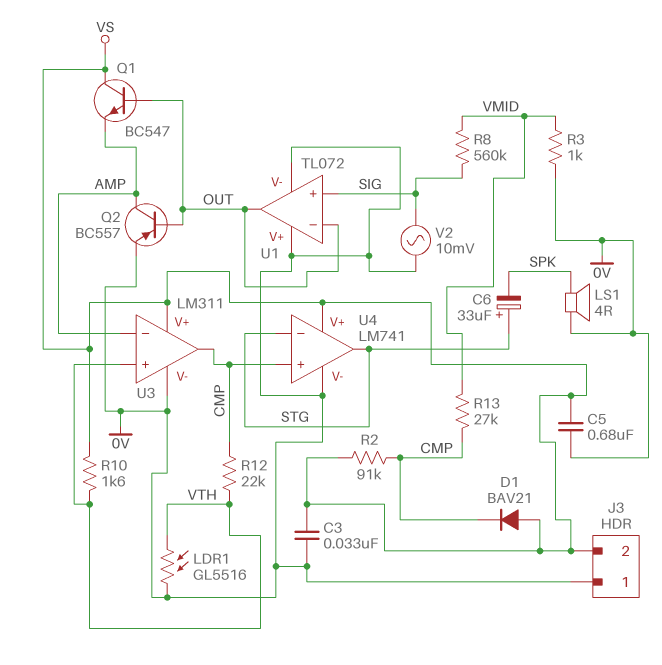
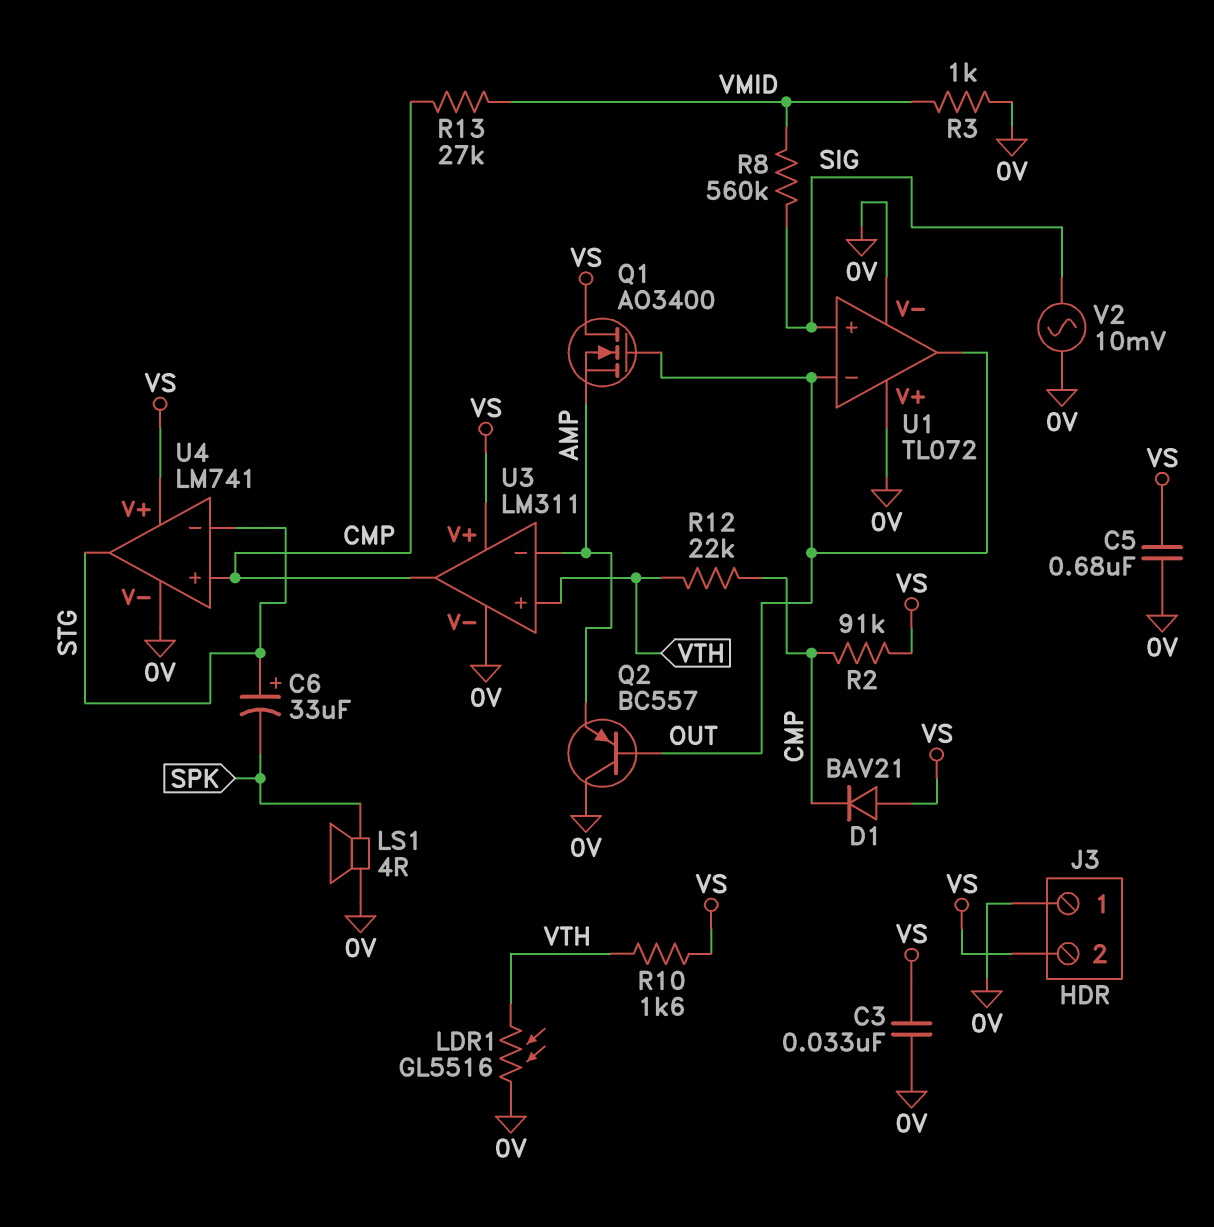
Q1: NPN BC547 (B OUT, C VS, E AMP) -> NMOS AO3400 (G OUT, D VS, S AMP)
Q2: PNP BC557 (B OUT, C AMP, E 0V) -> PNP BC557 (B OUT, C 0V, E AMP)

